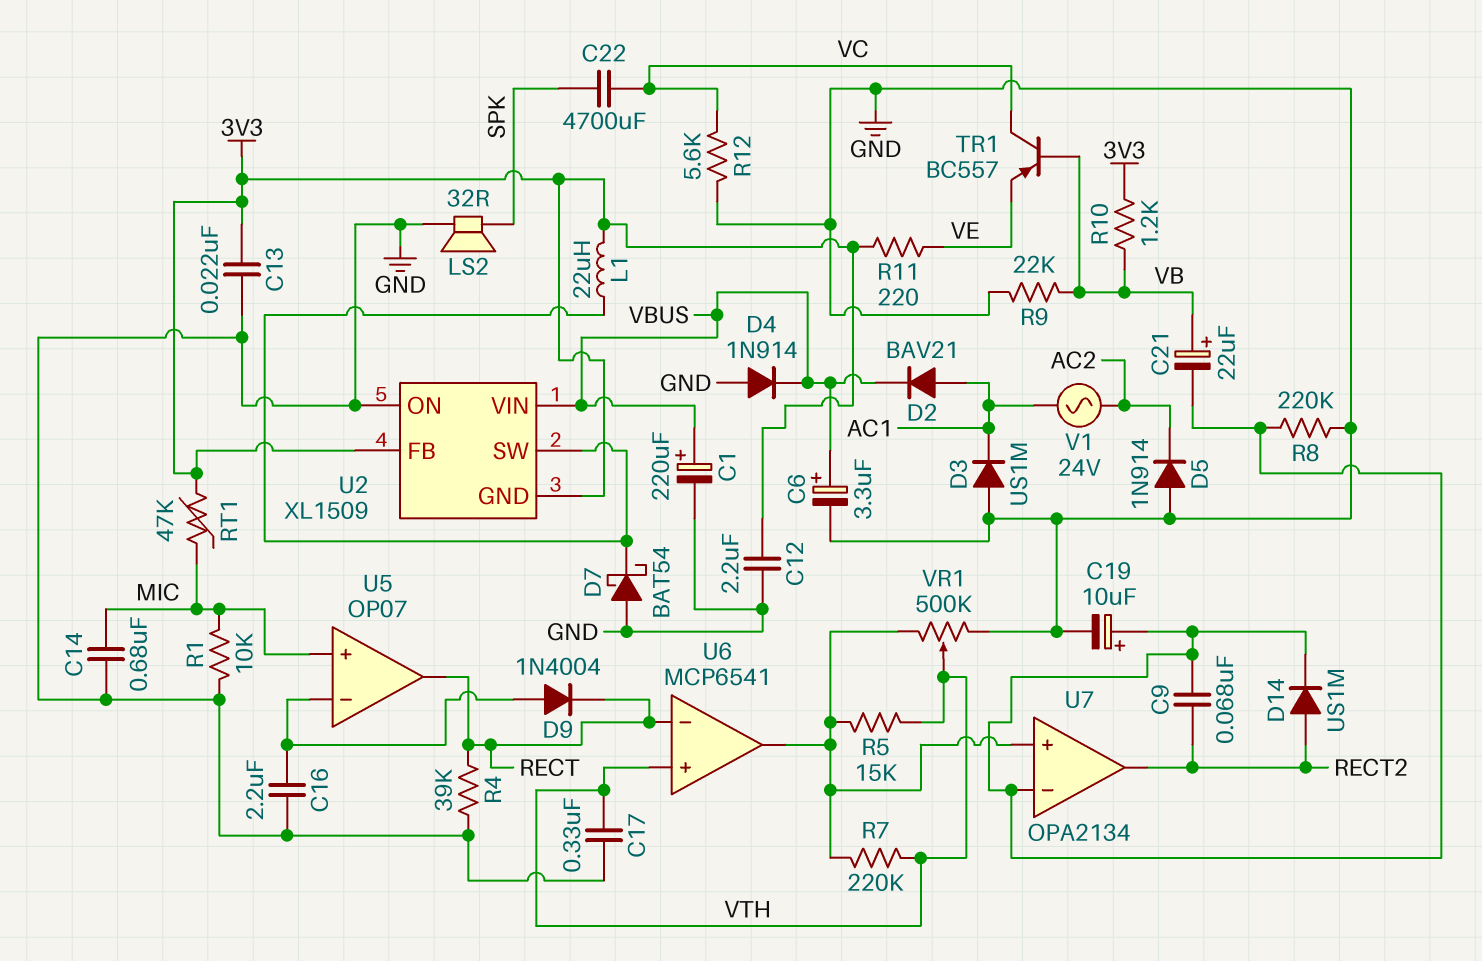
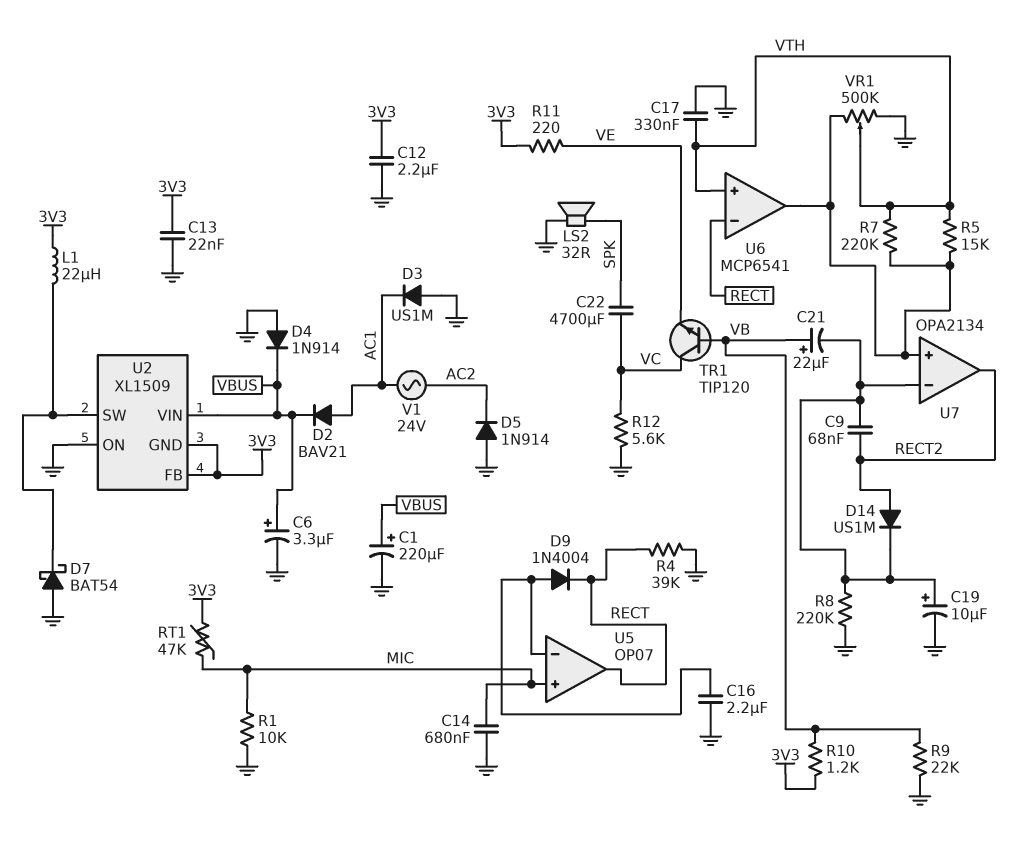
TR1: PNP BC557 (B VB, C VC, E VE) -> NPN TIP120 (B VB, C VC, E VE)

